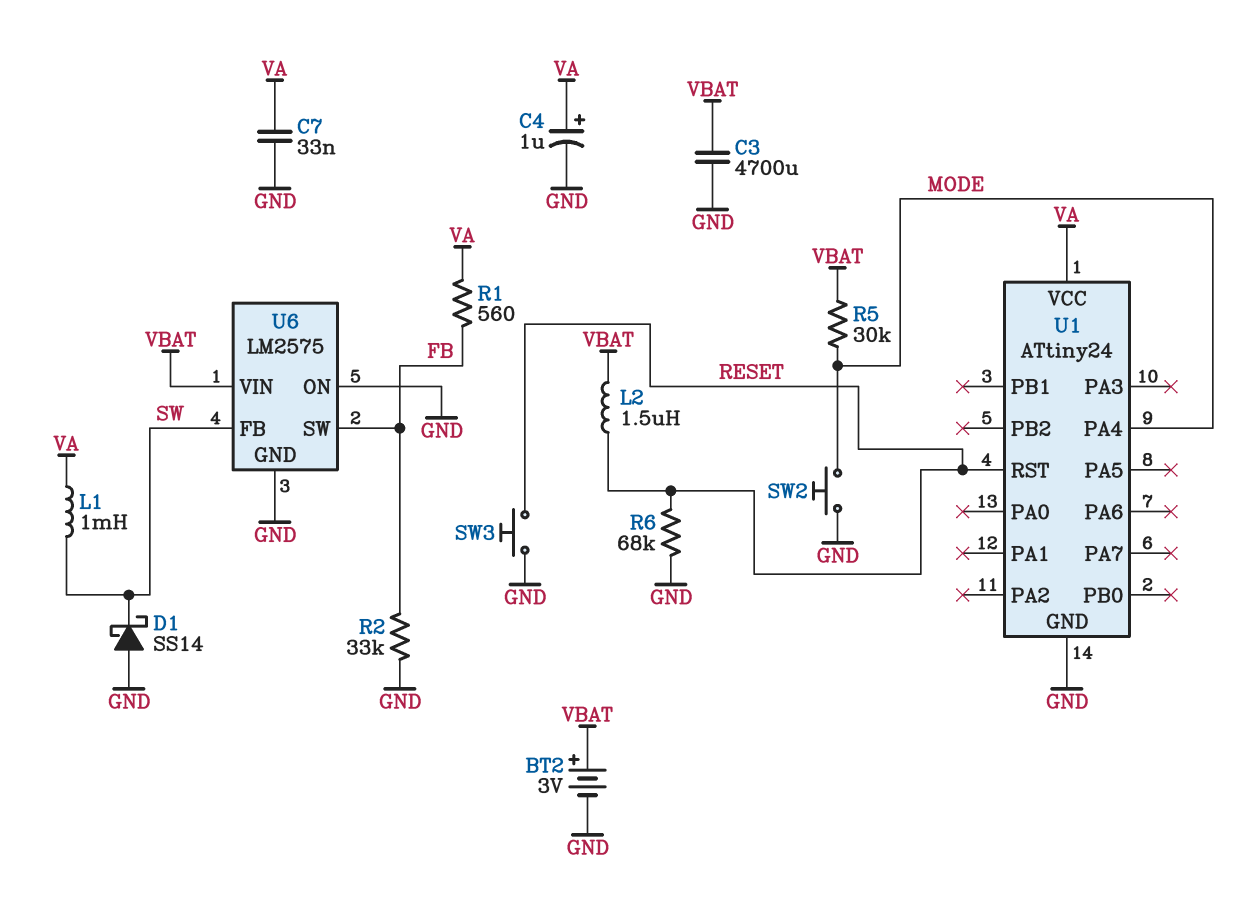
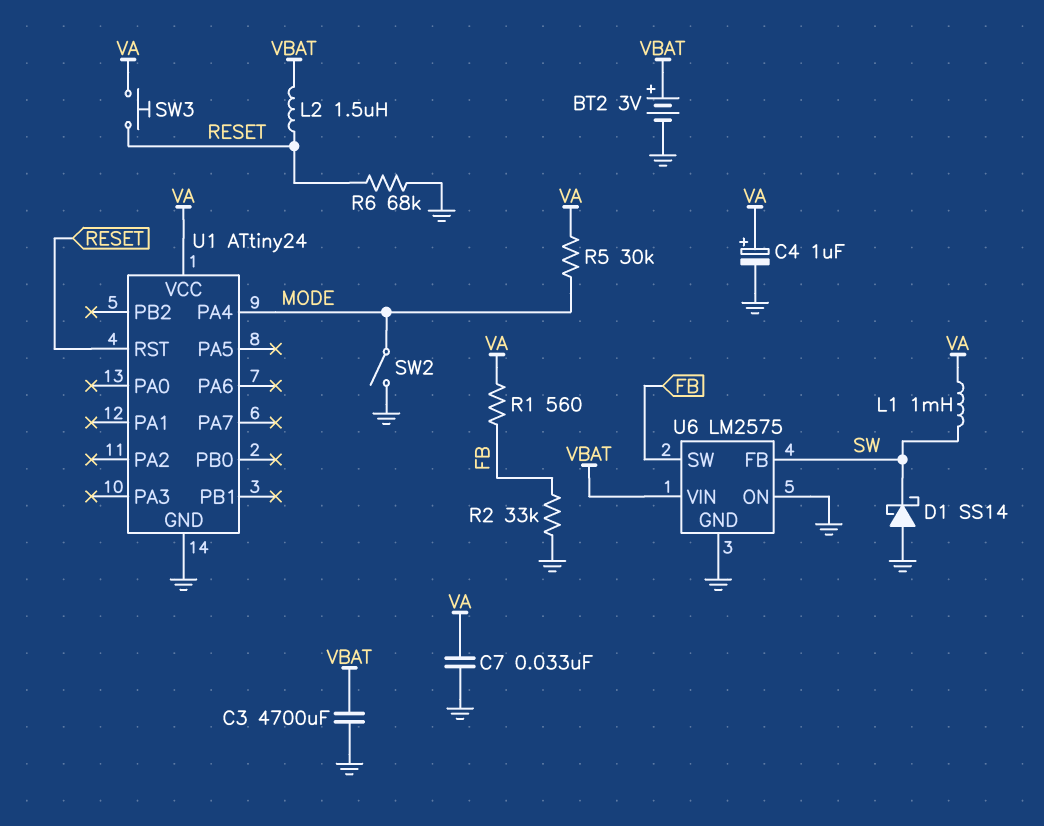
R5: 30k (MODE, VBAT) -> 30k (MODE, VA)
SW2: button (GND, MODE) -> switch (GND, MODE)
SW3: button (GND, RESET) -> button (RESET, VA)

